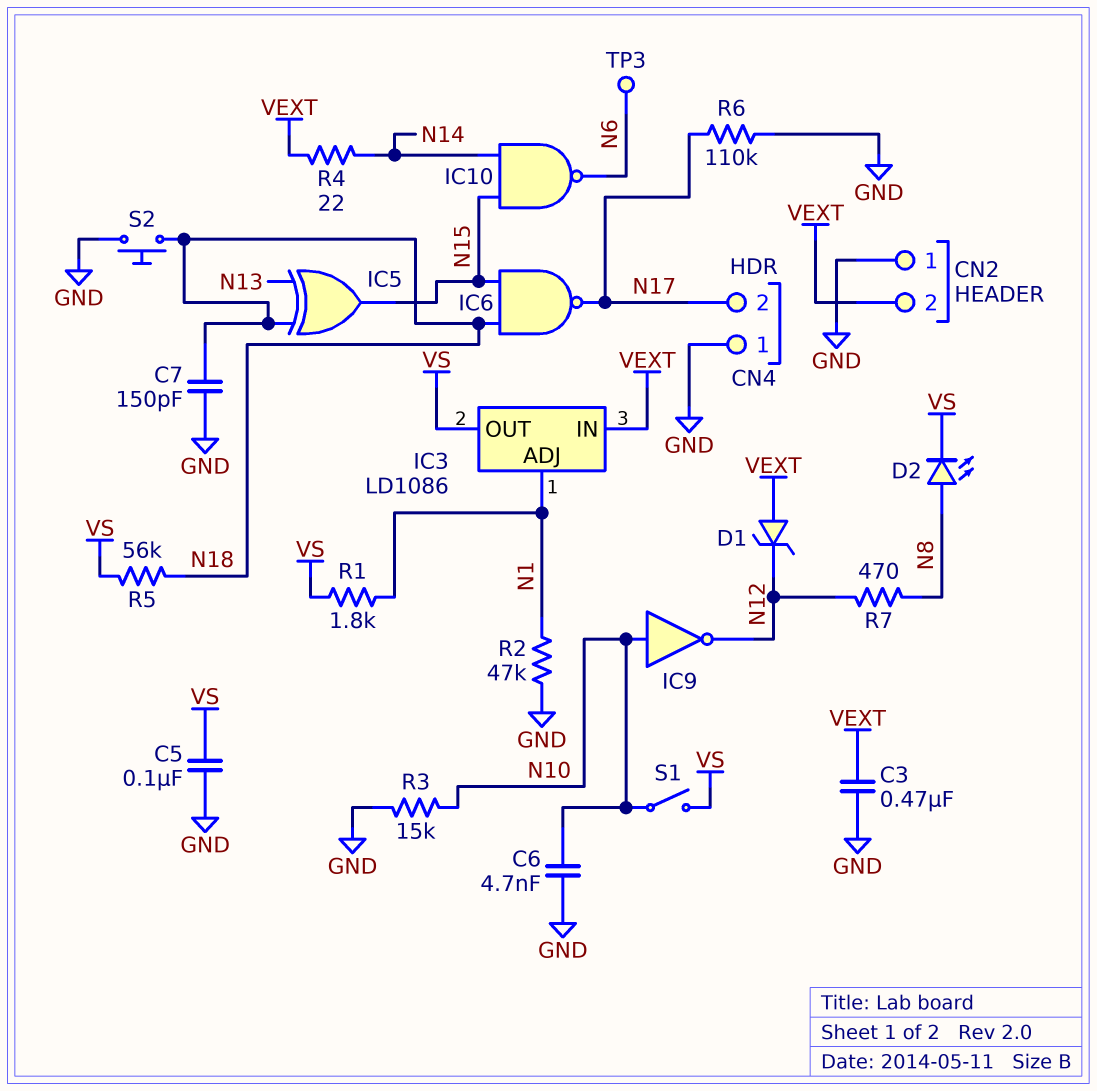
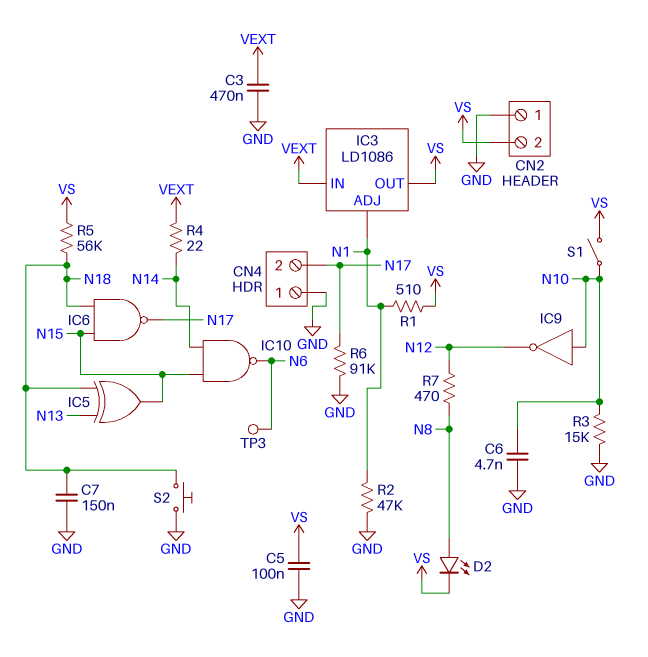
C7: 150pF (GND, N18) -> 150nF (GND, N18)
CN2 pin 2: VEXT -> VS
D1: zener (A VEXT, K N12) -> none
R1: 1.8k (N1, VS) -> 510 (N1, VS)
R6: 110k (GND, N17) -> 91k (GND, N17)

